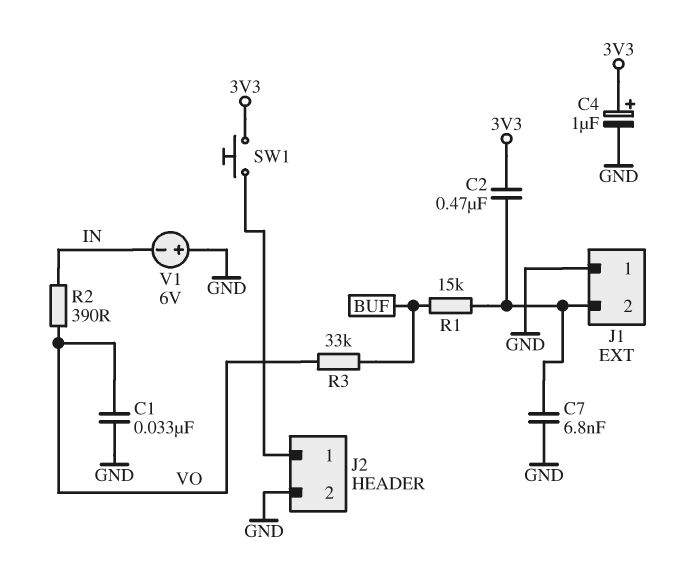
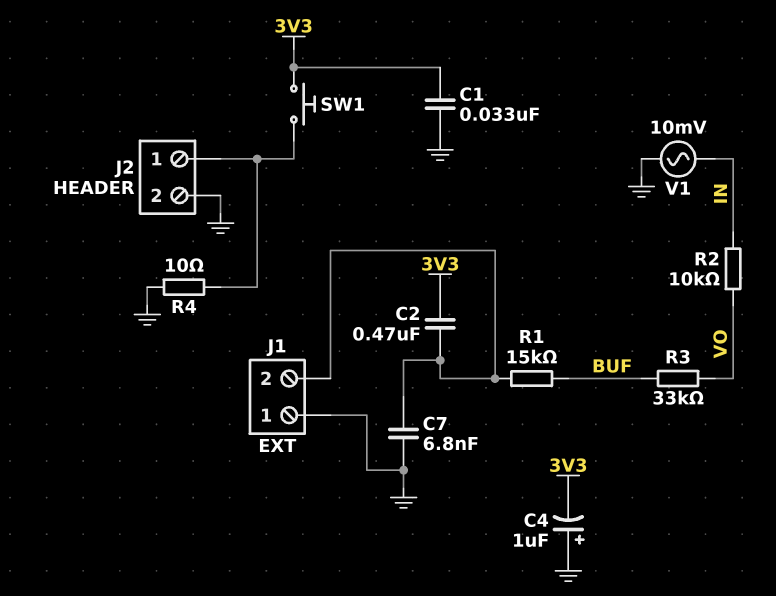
C1: 33nF (GND, VO) -> 33nF (3V3, GND)
C4: 1uF (plus 3V3, minus GND) -> 1uF (plus GND, minus 3V3)
R2: 390 (IN, VO) -> 10k (IN, VO)
R4: none -> 10 (GND, J2/1)
V1: 6V (plus GND, minus IN) -> AC 10mV (GND, IN)

